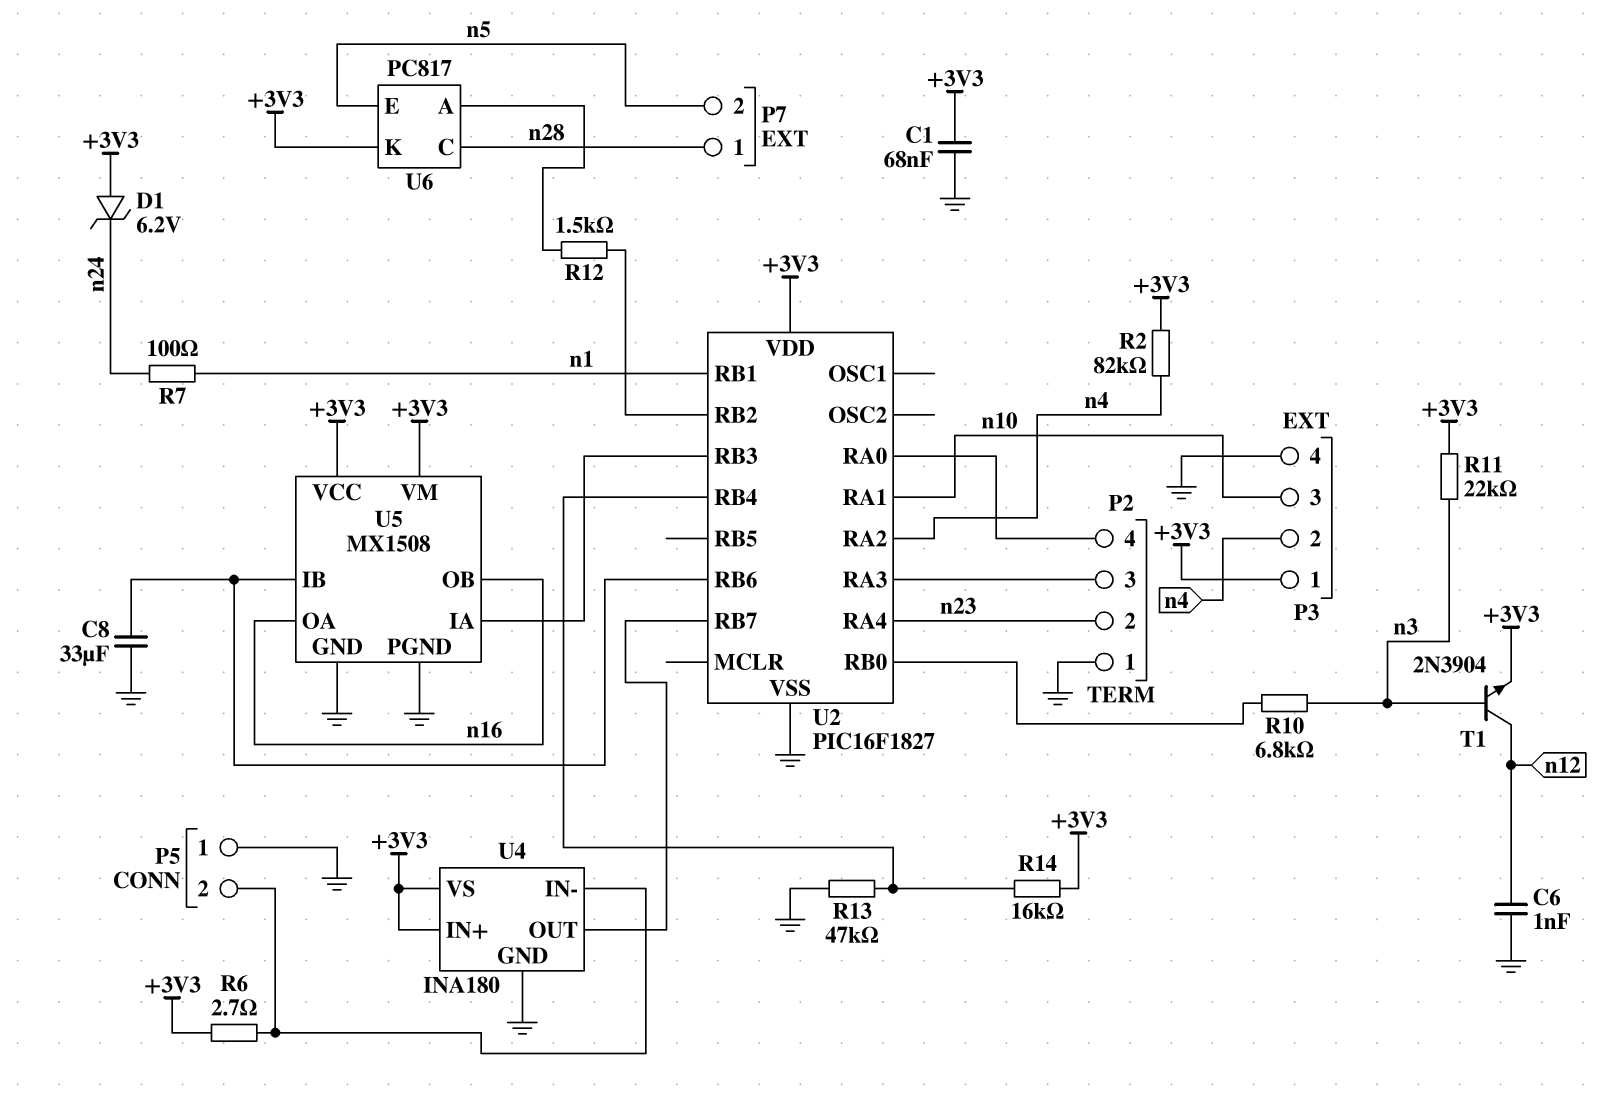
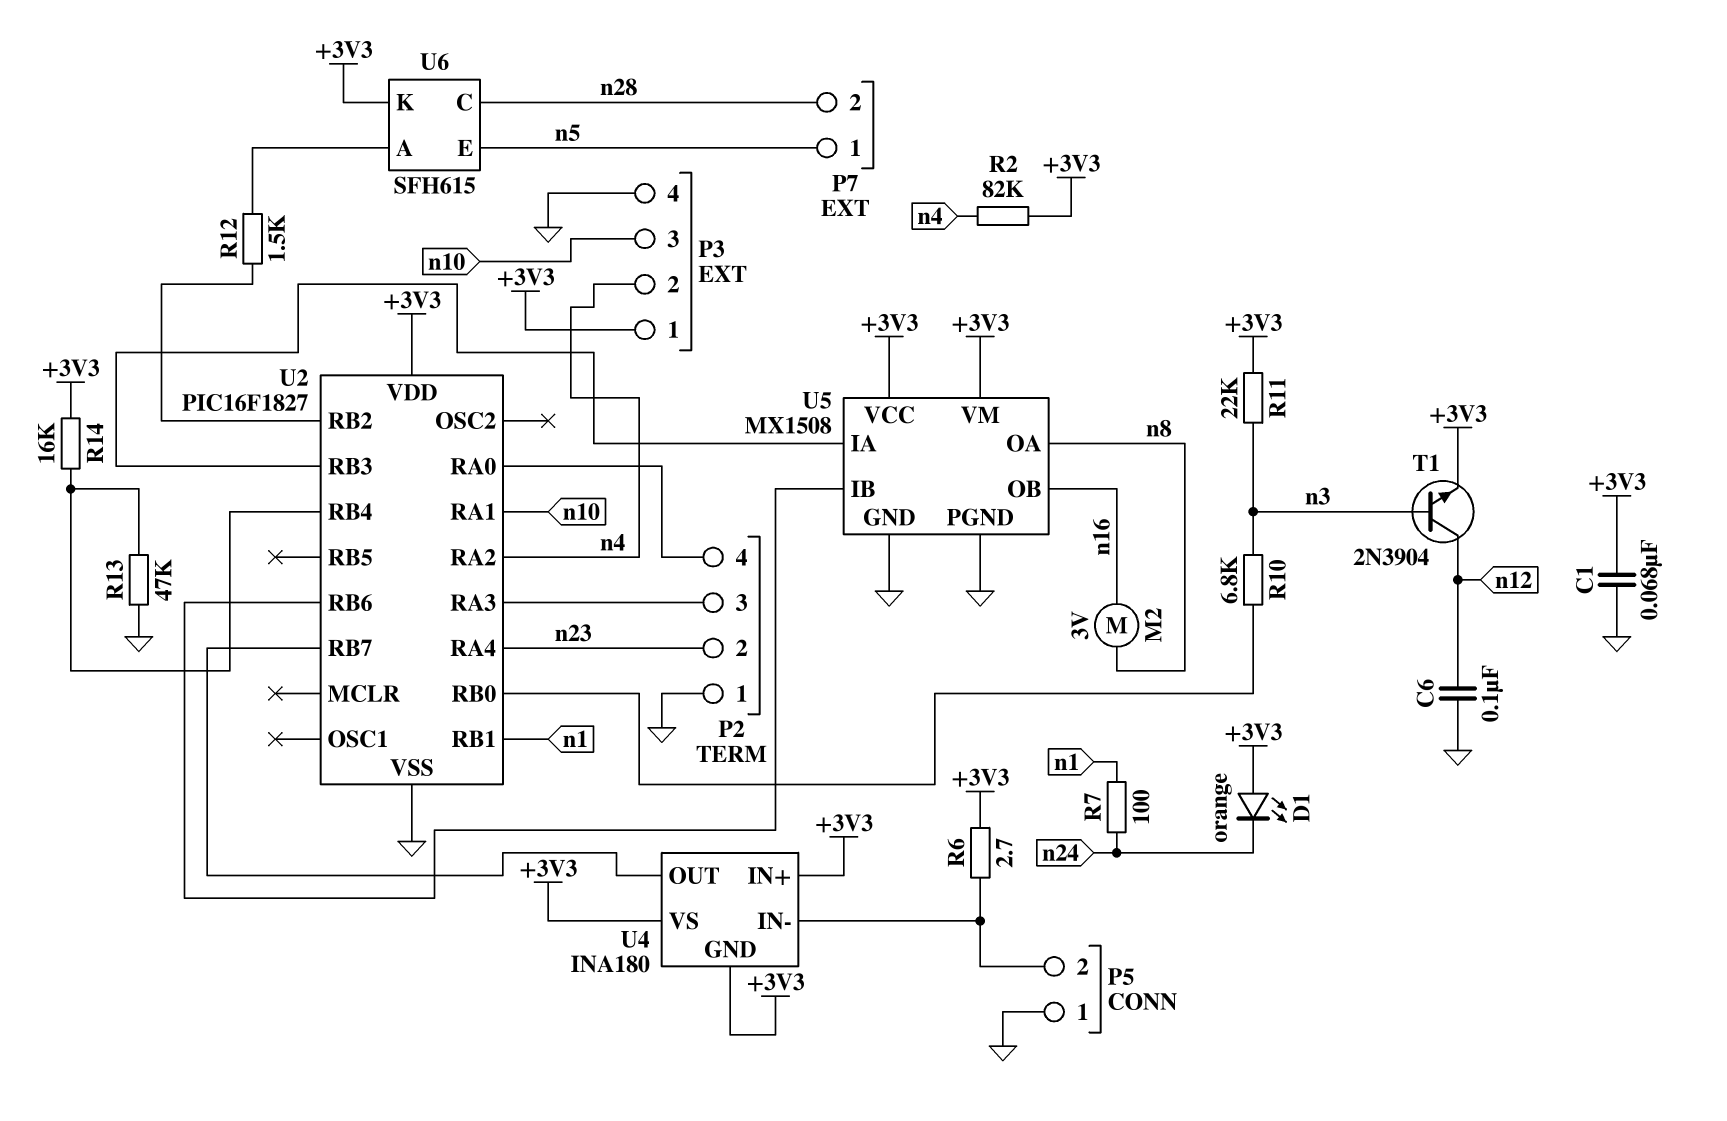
C6: 1nF (GND, n12) -> 100nF (GND, n12)
C8: 33uF (GND, U2/RB6) -> none
D1: zener 6.2V (A +3V3, K n24) -> LED orange (A +3V3, K n24)
M2: none -> motor 3V (n8, n16)
P7 pin 1: n28 -> n5
P7 pin 2: n5 -> n28
U4 pin GND: GND -> +3V3
U5 pin OA: n16 -> n8
U6: PC817 -> SFH615

